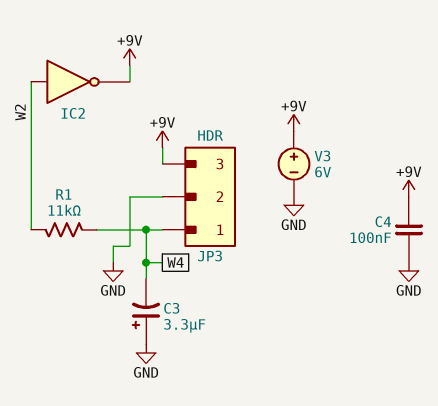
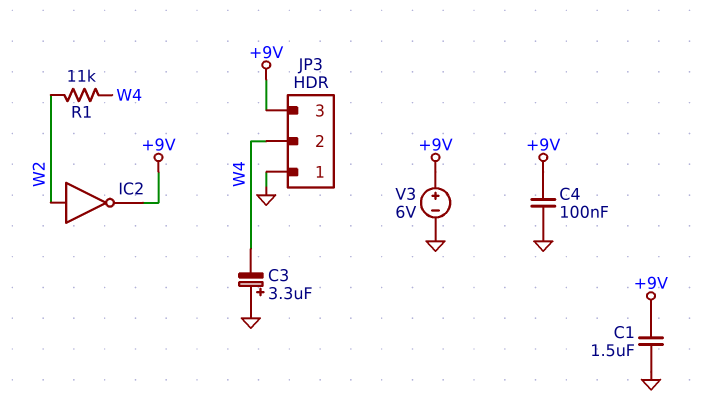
C1: none -> 1.5uF (+9V, GND)
JP3 pin 1: W4 -> GND
JP3 pin 2: GND -> W4

